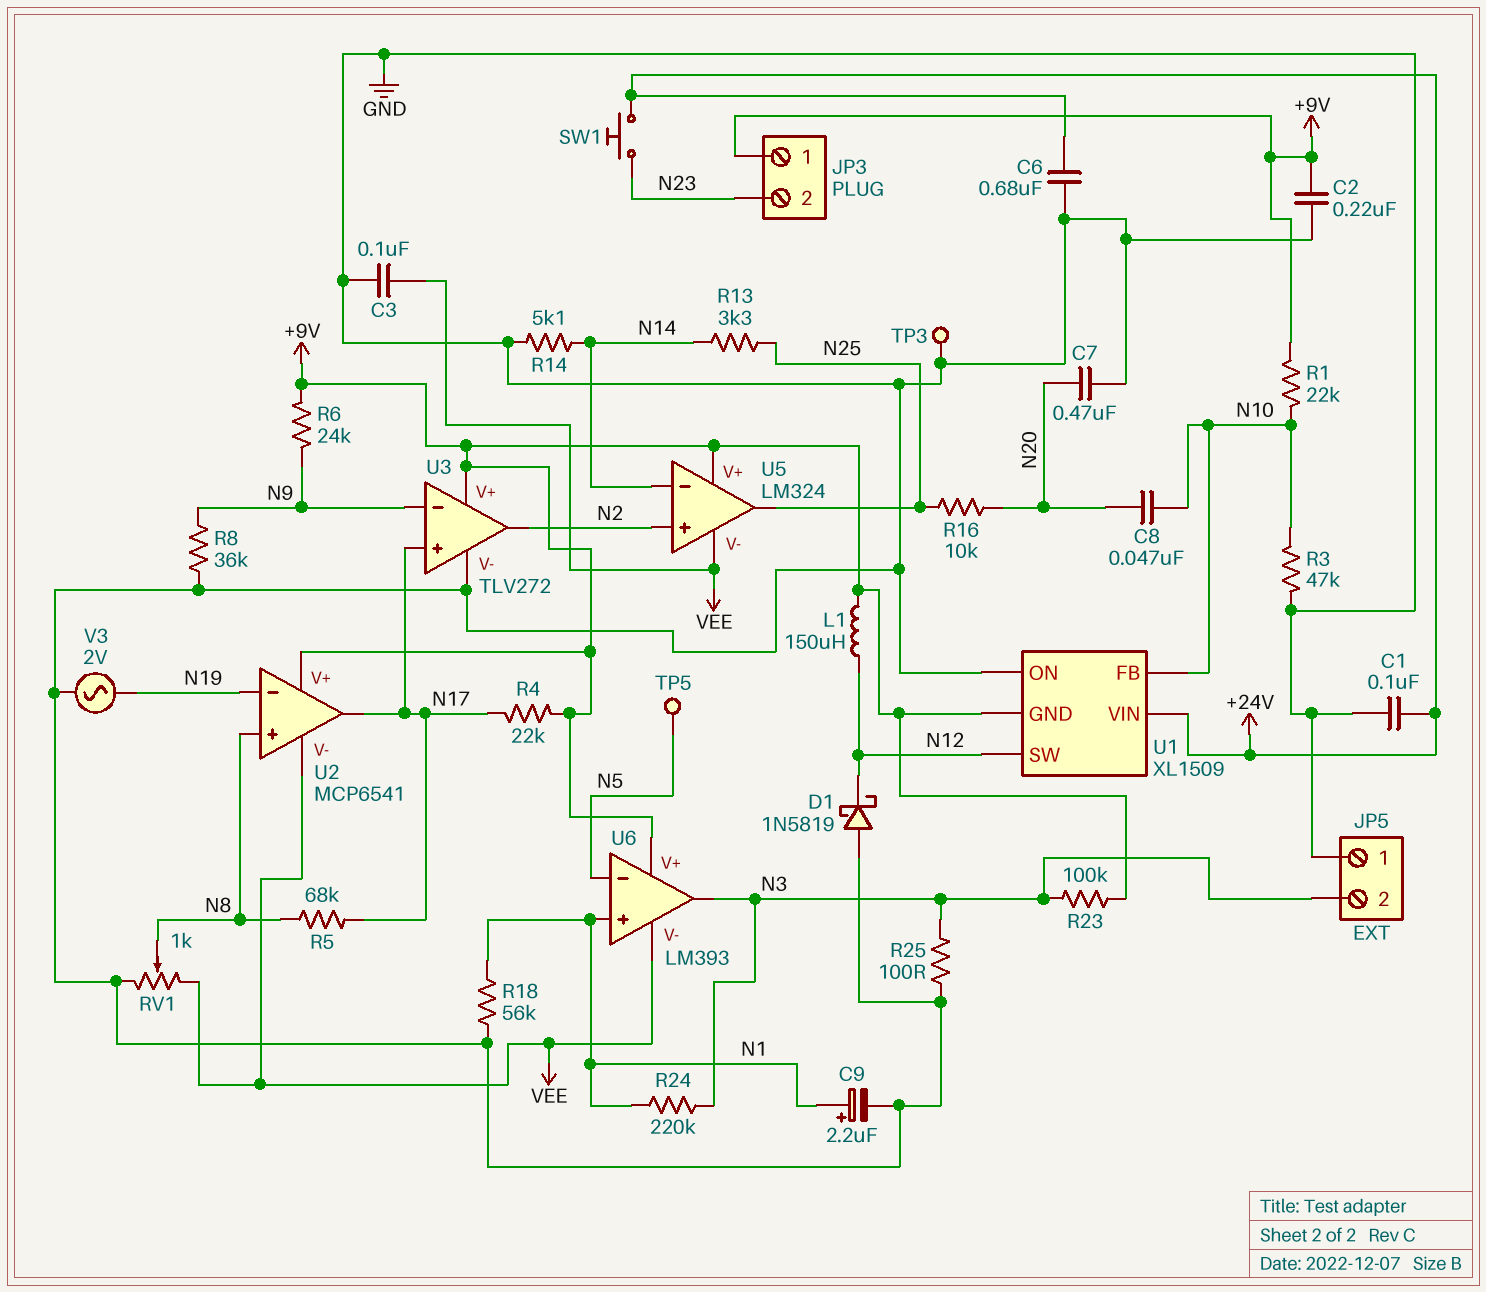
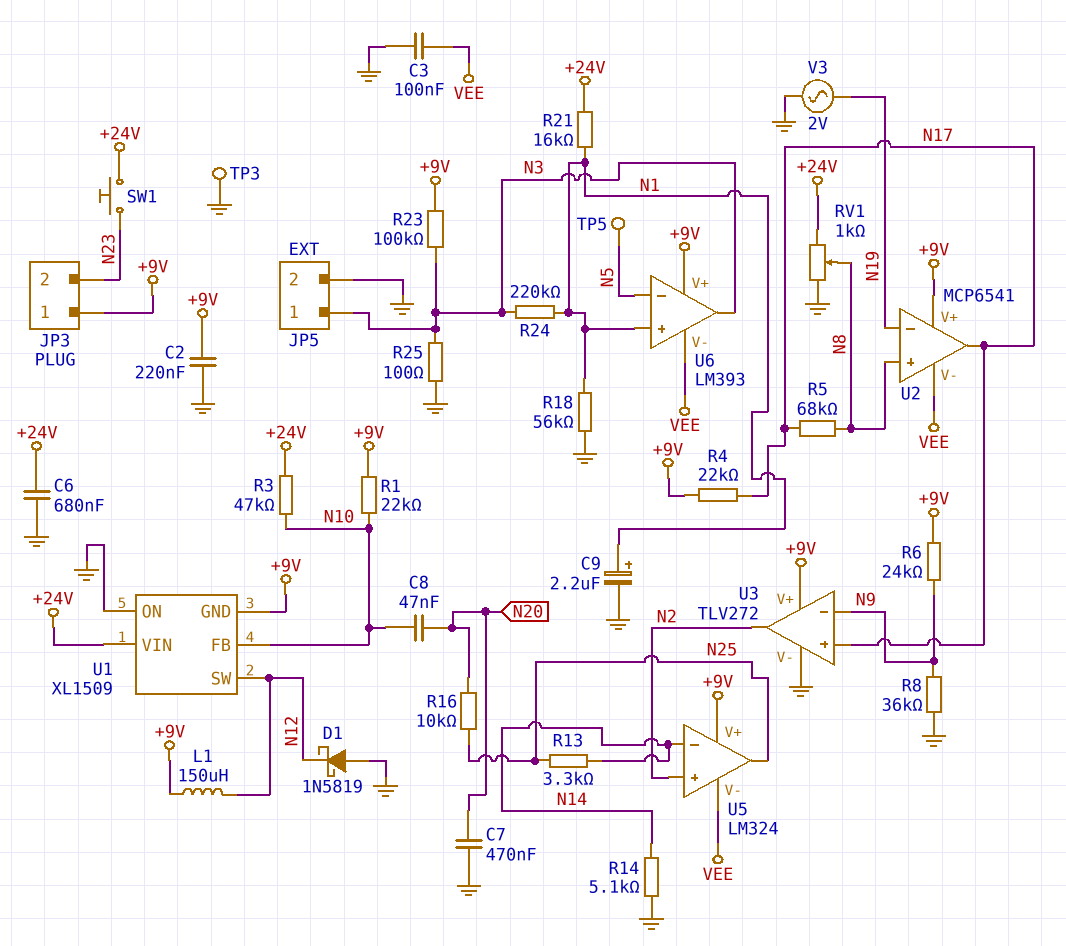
C1: 100nF (+24V, GND) -> none
JP5 pin 1: GND -> N3
JP5 pin 2: N3 -> GND
R3: 47k (GND, N10) -> 47k (+24V, N10)
R21: none -> 16k (+24V, N1)
RV1: 1k (GND, VEE, wiper N8) -> 1k (+24V, GND, wiper N8)

